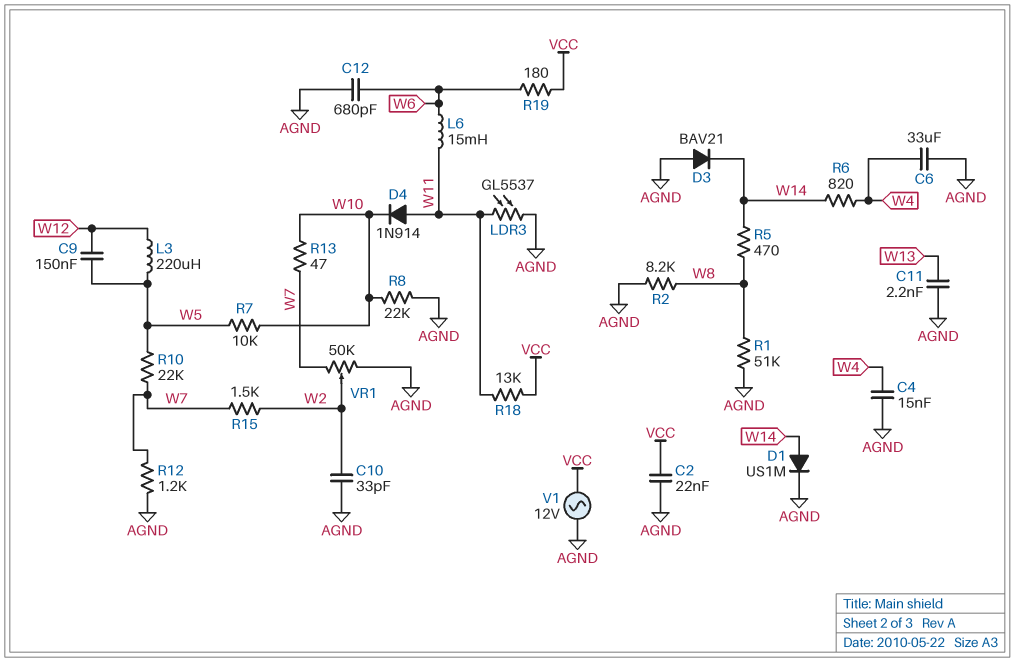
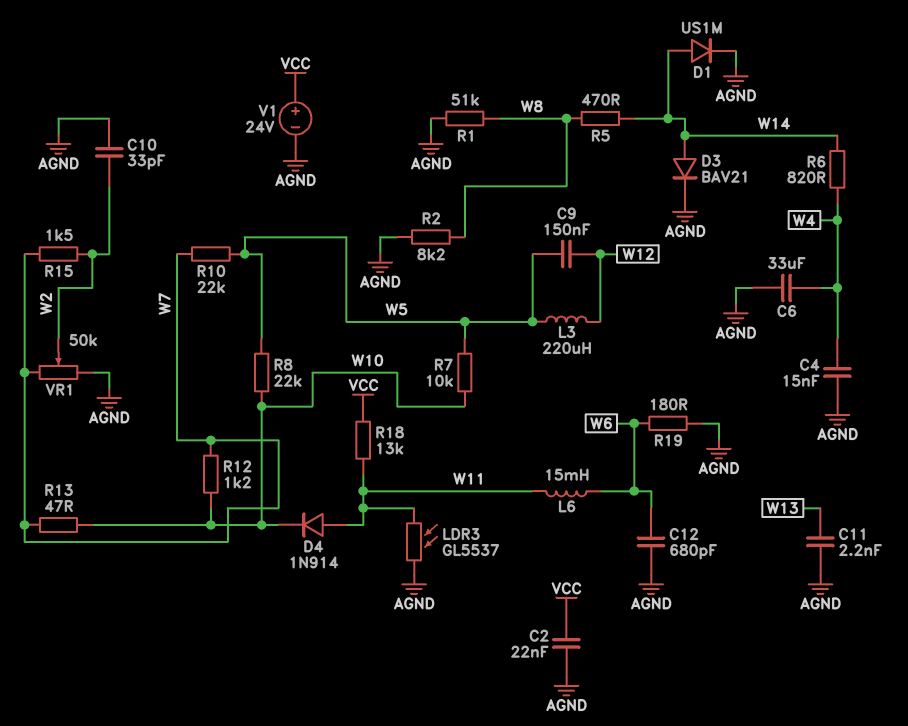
D3: diode BAV21 (A AGND, K W14) -> diode BAV21 (A W14, K AGND)
R8: 22k (AGND, W10) -> 22k (W5, W10)
R12: 1.2k (AGND, W7) -> 1.2k (W7, W10)
R19: 180 (VCC, W6) -> 180 (AGND, W6)
V1: AC 12V (AGND, VCC) -> 24V (plus VCC, minus AGND)

